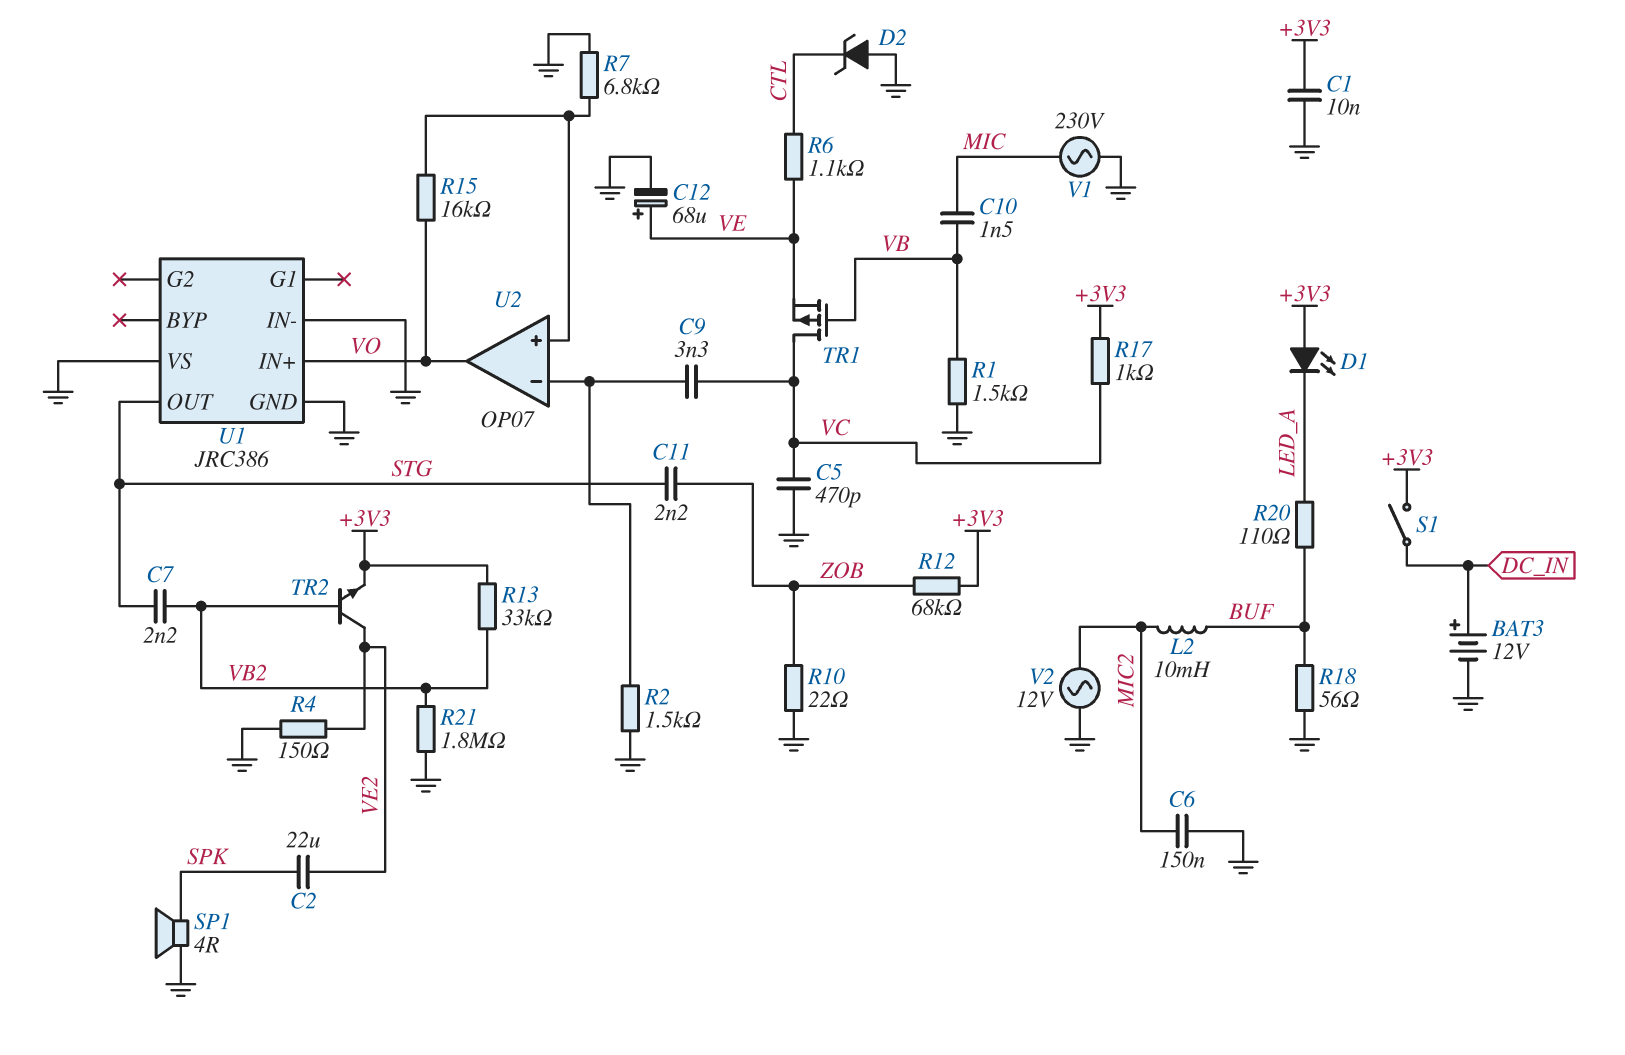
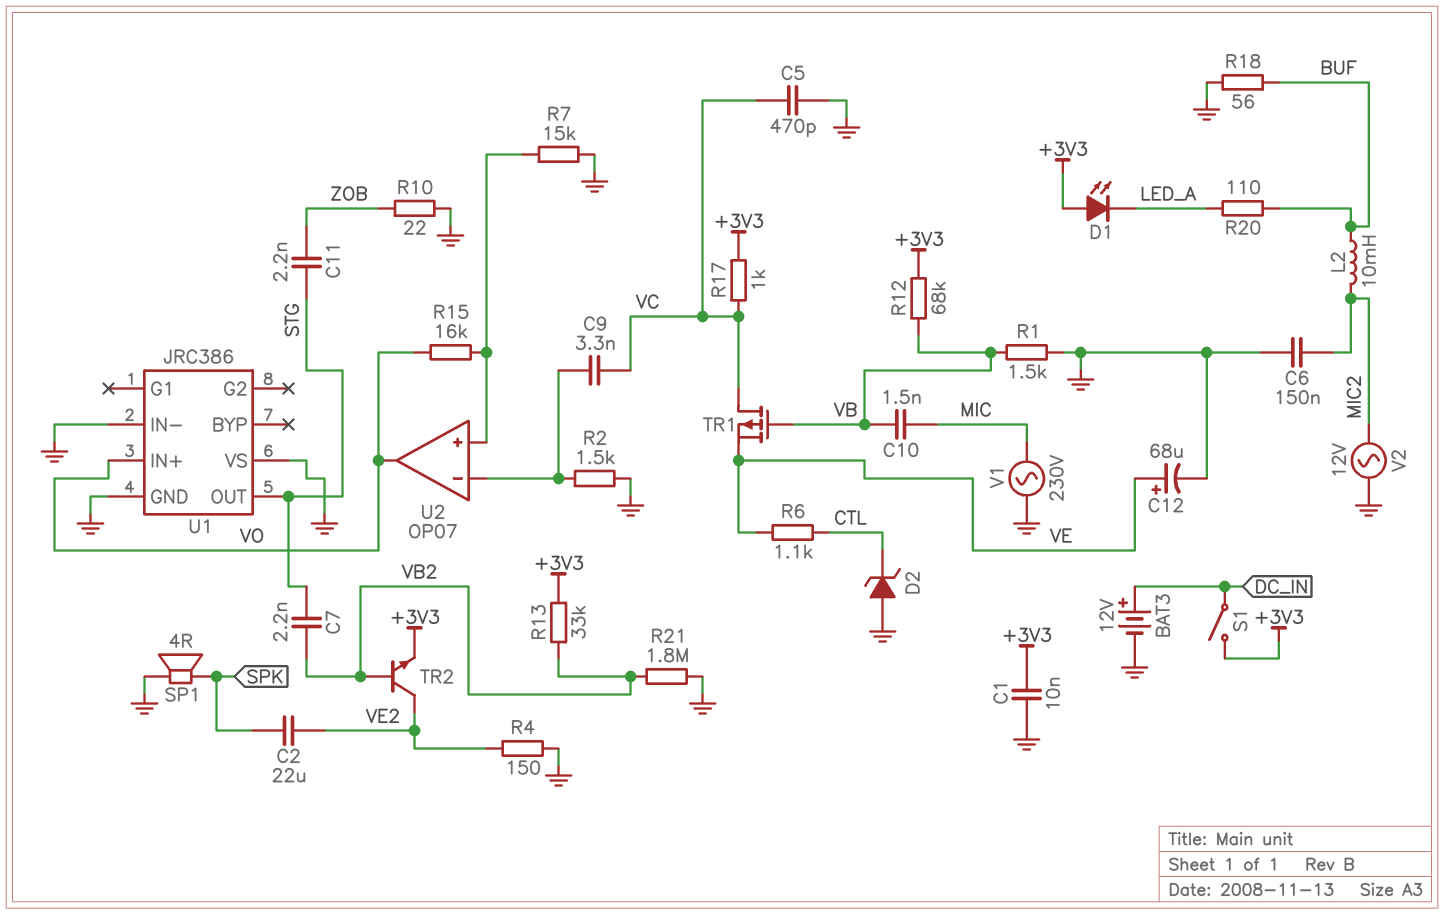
R7: 6.8k (GND, U2/in+) -> 15k (GND, U2/in+)
R12: 68k (+3V3, ZOB) -> 68k (+3V3, VB)

